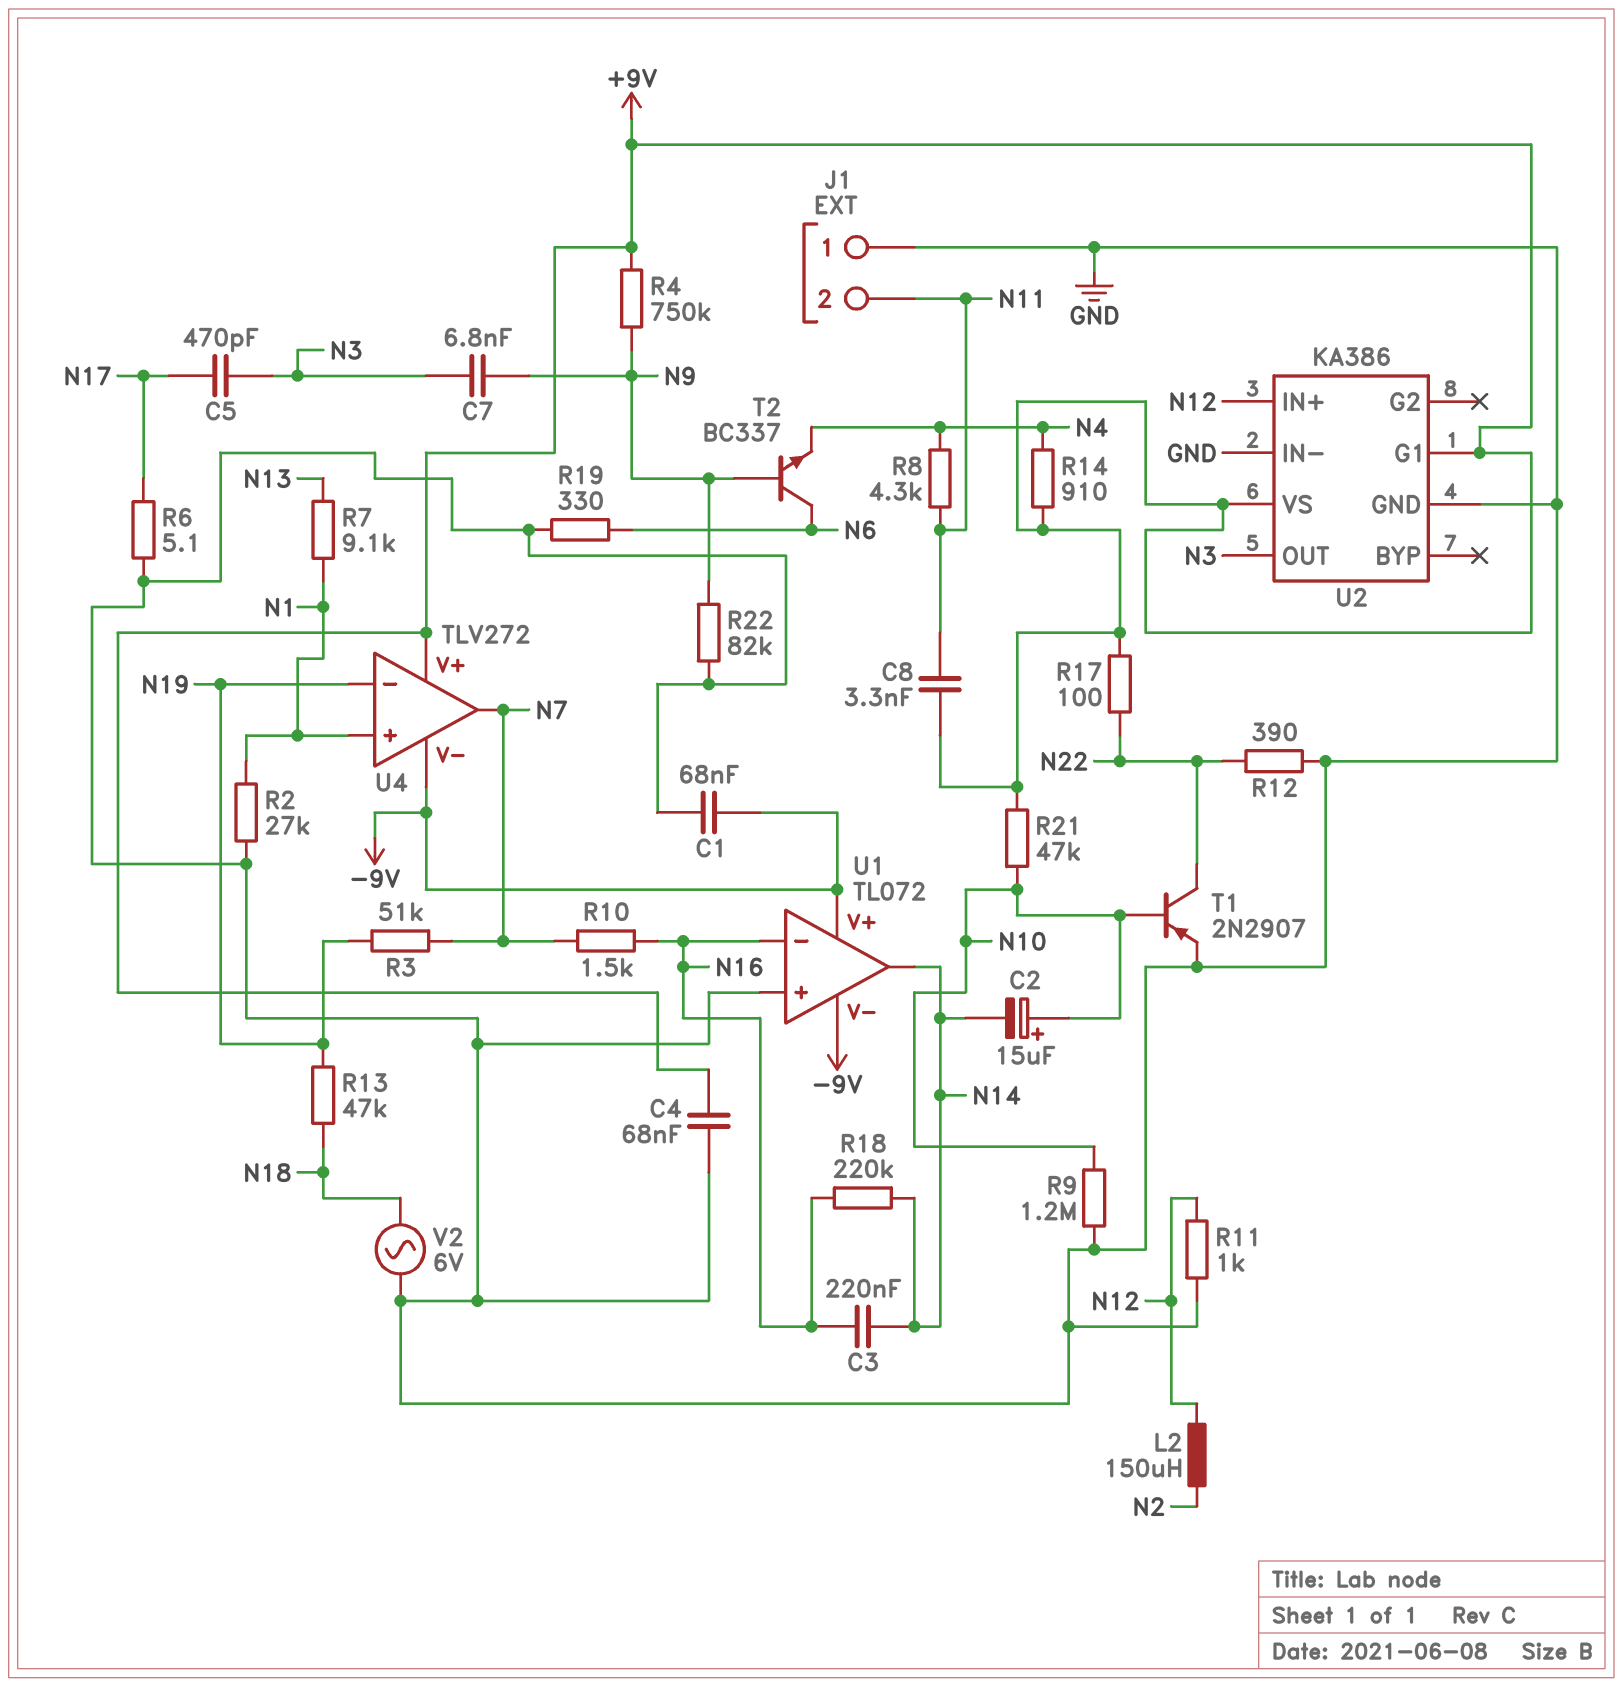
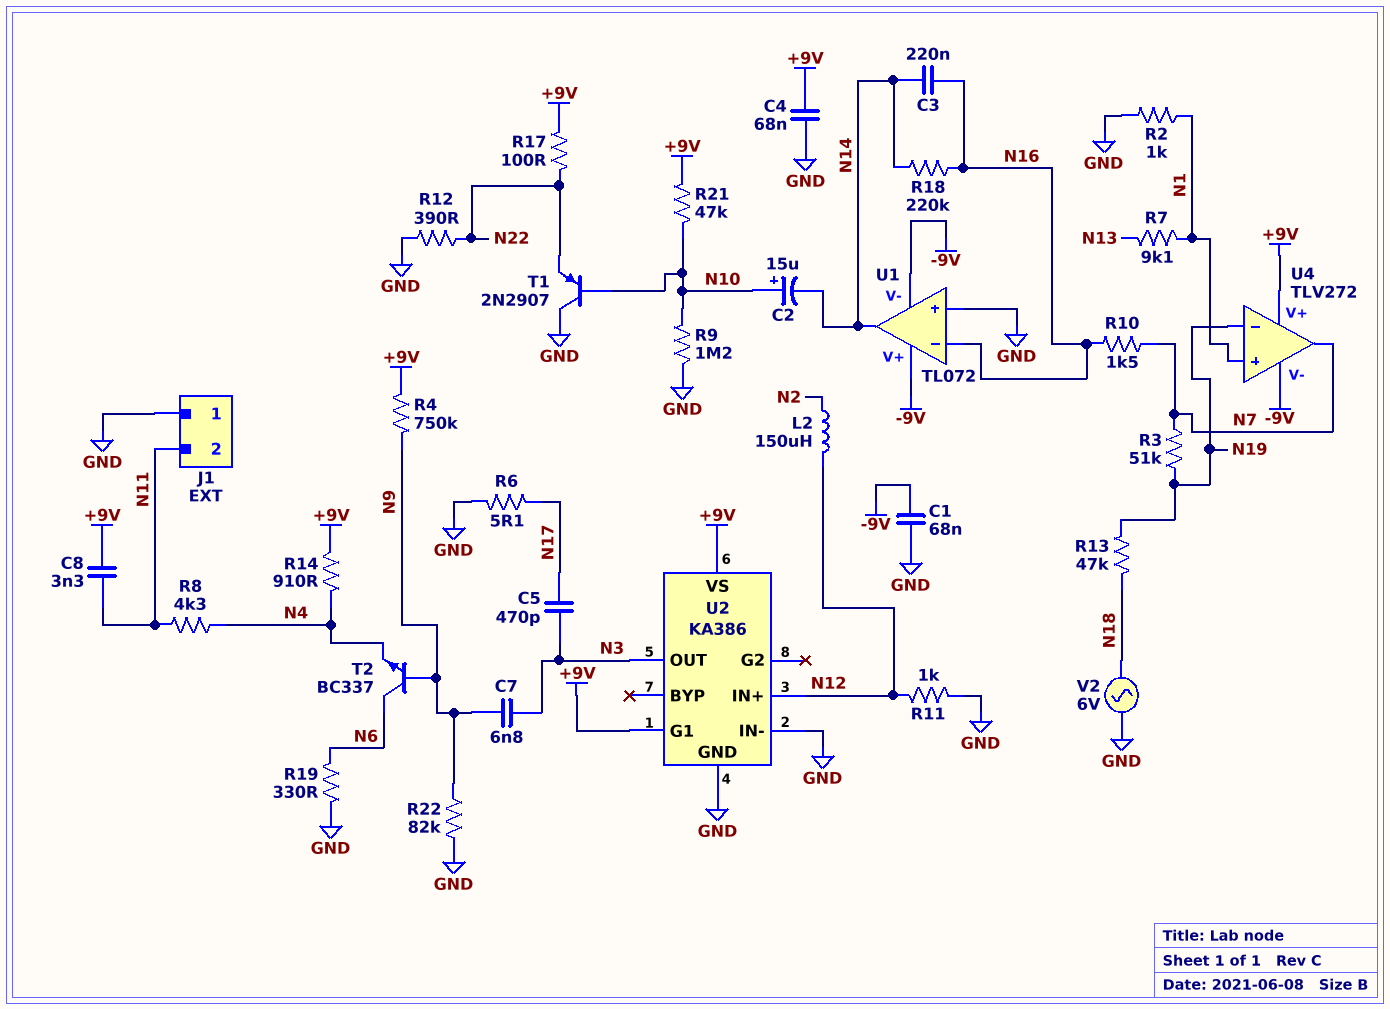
R2: 27k (GND, N1) -> 1k (GND, N1)
T1: PNP 2N2907 (B N10, C N22, E GND) -> PNP 2N2907 (B N10, C GND, E N22)

